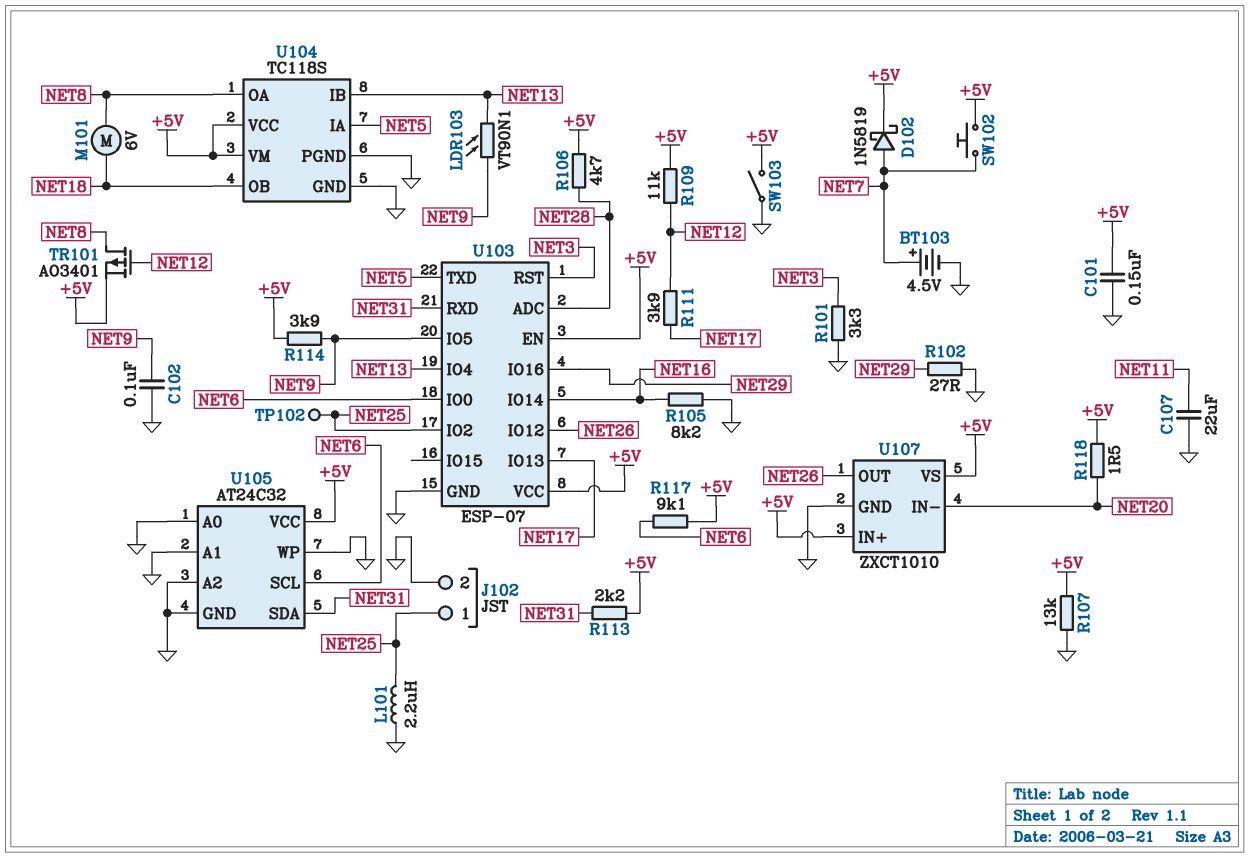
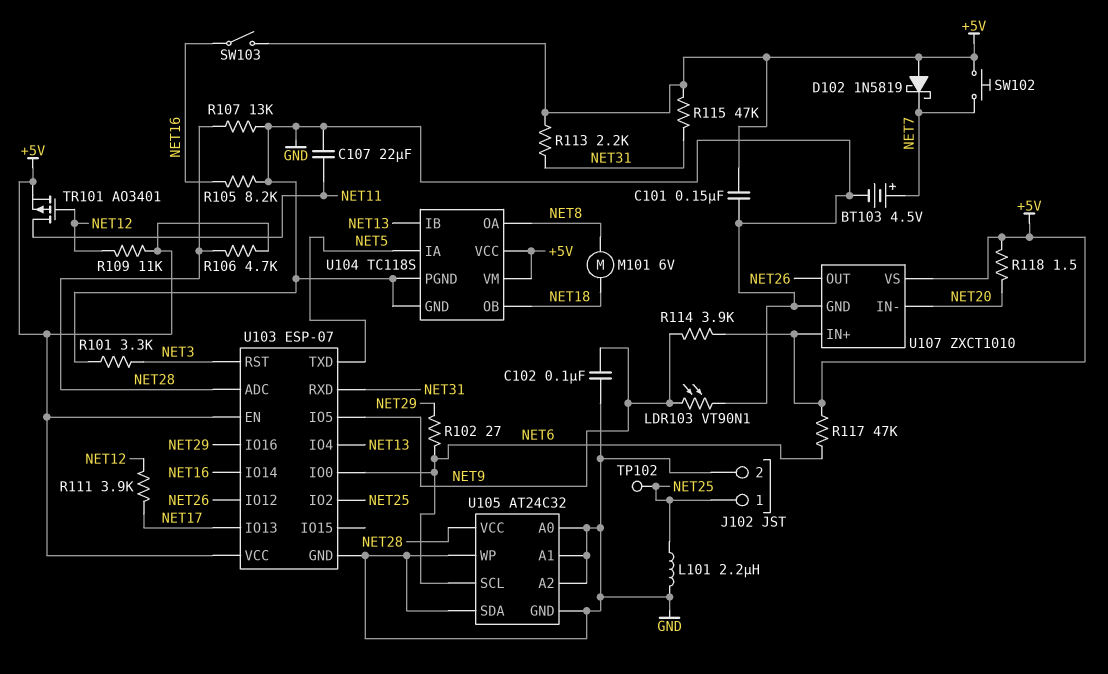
D102: schottky 1N5819 (A NET7, K +5V) -> schottky 1N5819 (A +5V, K NET7)
LDR103: VT90N1 (NET9, NET13) -> VT90N1 (GND, NET9)
R102: 27 (GND, NET29) -> 27 (NET6, NET29)
R107: 13k (+5V, GND) -> 13k (GND, NET28)
R115: none -> 47k (+5V, NET31)
R117: 9.1k (+5V, NET6) -> 47k (+5V, NET6)
SW103: switch (+5V, GND) -> switch (+5V, NET16)
TR101: PMOS AO3401 (G NET12, D NET8, S +5V) -> PMOS AO3401 (G NET12, D NET11, S +5V)
U105 pin SDA: NET31 -> GND
U105 pin VCC: +5V -> NET28

